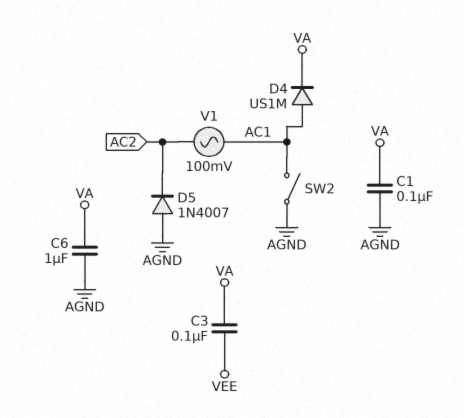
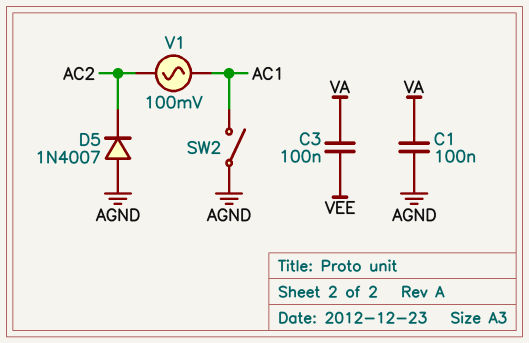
C6: 1uF (AGND, VA) -> none
D4: diode US1M (A AC1, K VA) -> none

